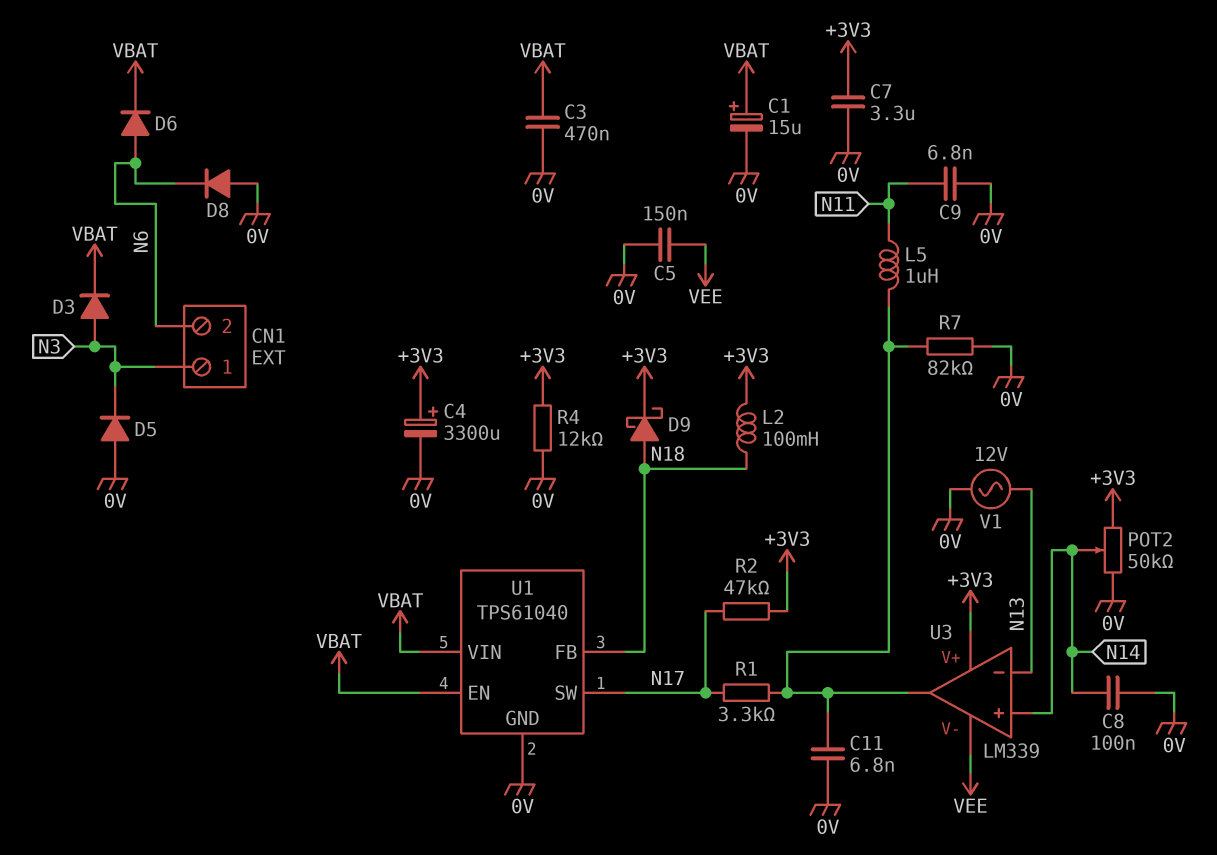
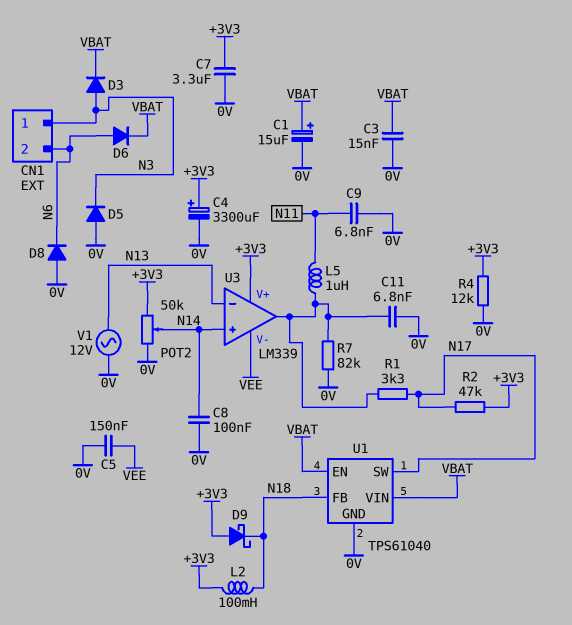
C3: 470nF (0V, VBAT) -> 15nF (0V, VBAT)
D9: schottky (A N18, K +3V3) -> schottky (A +3V3, K N18)

